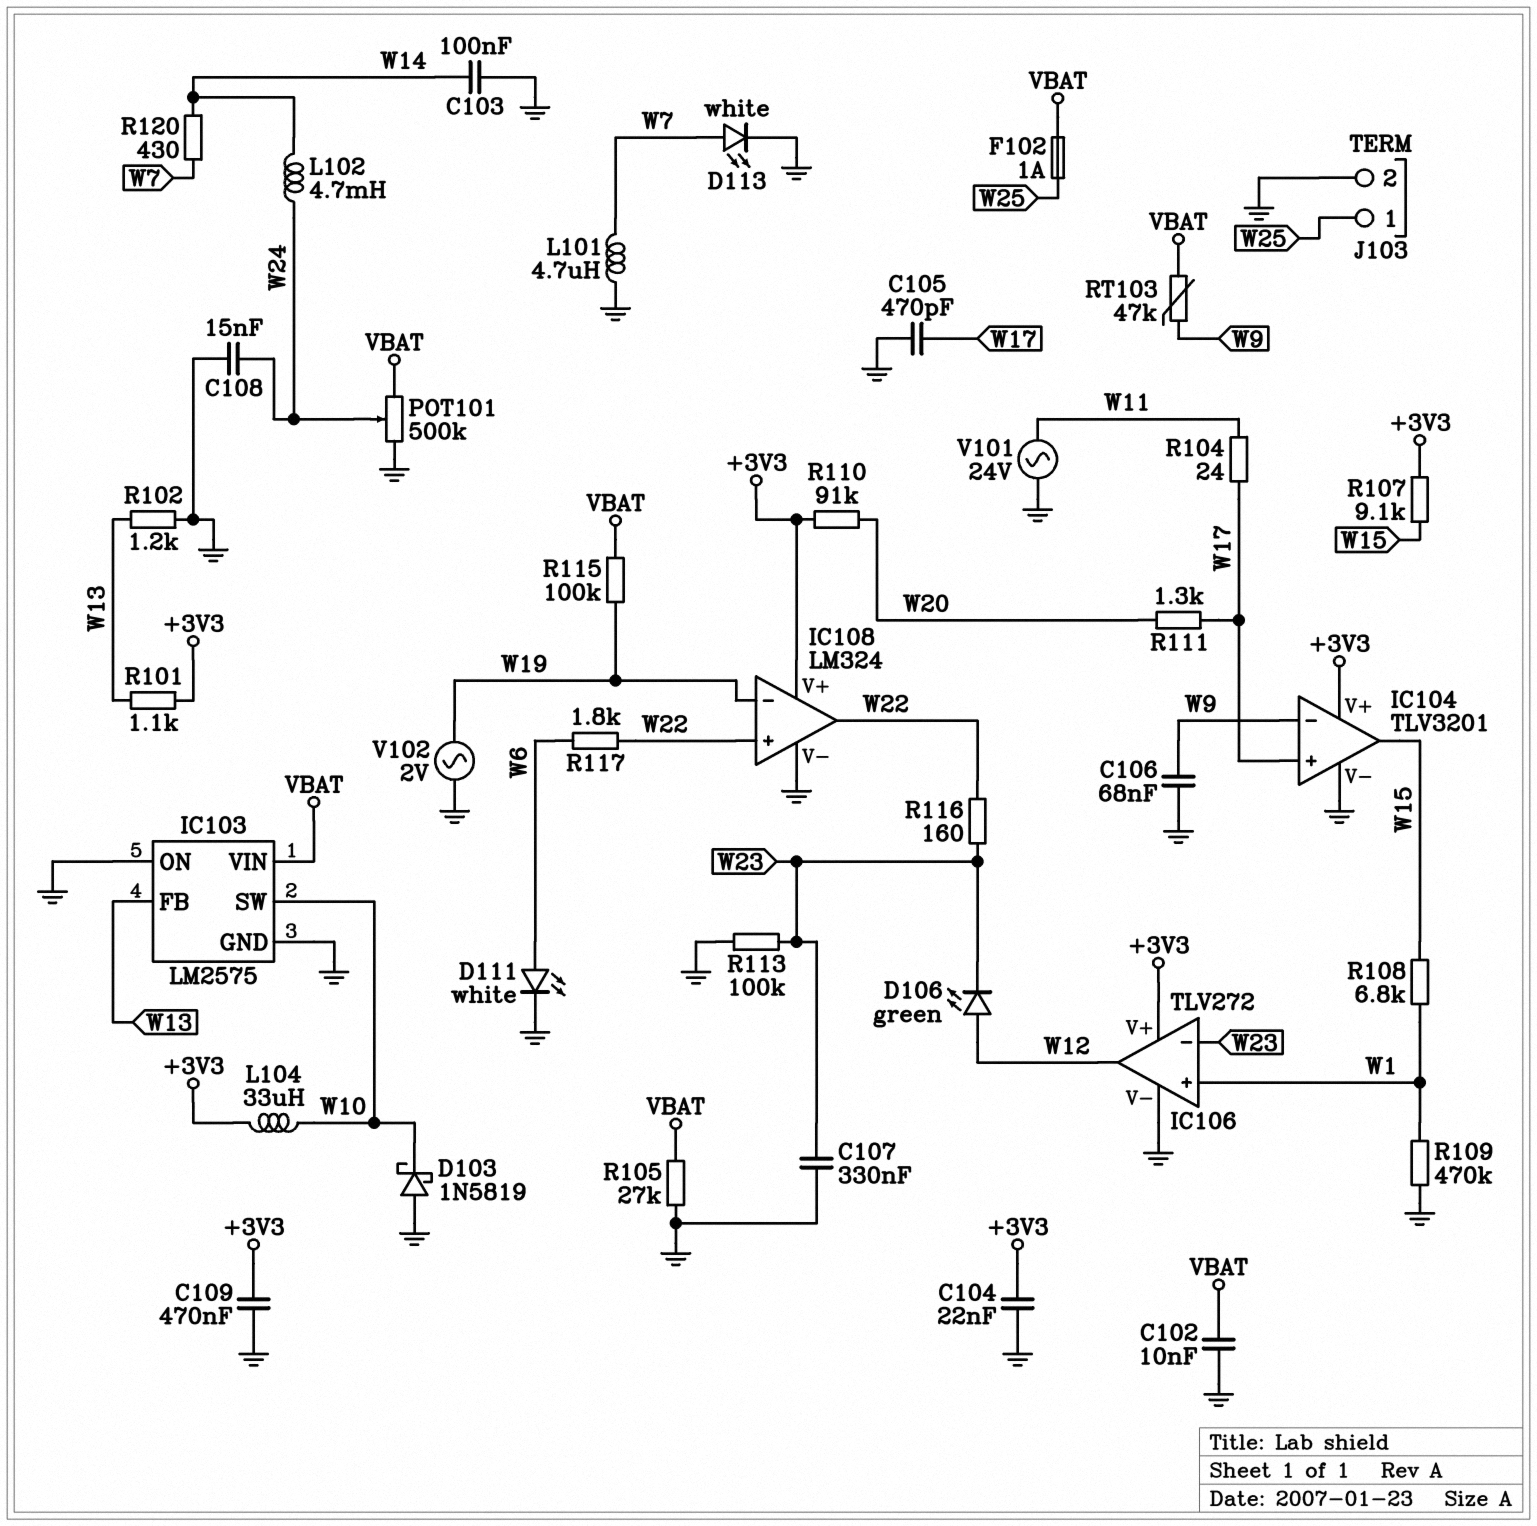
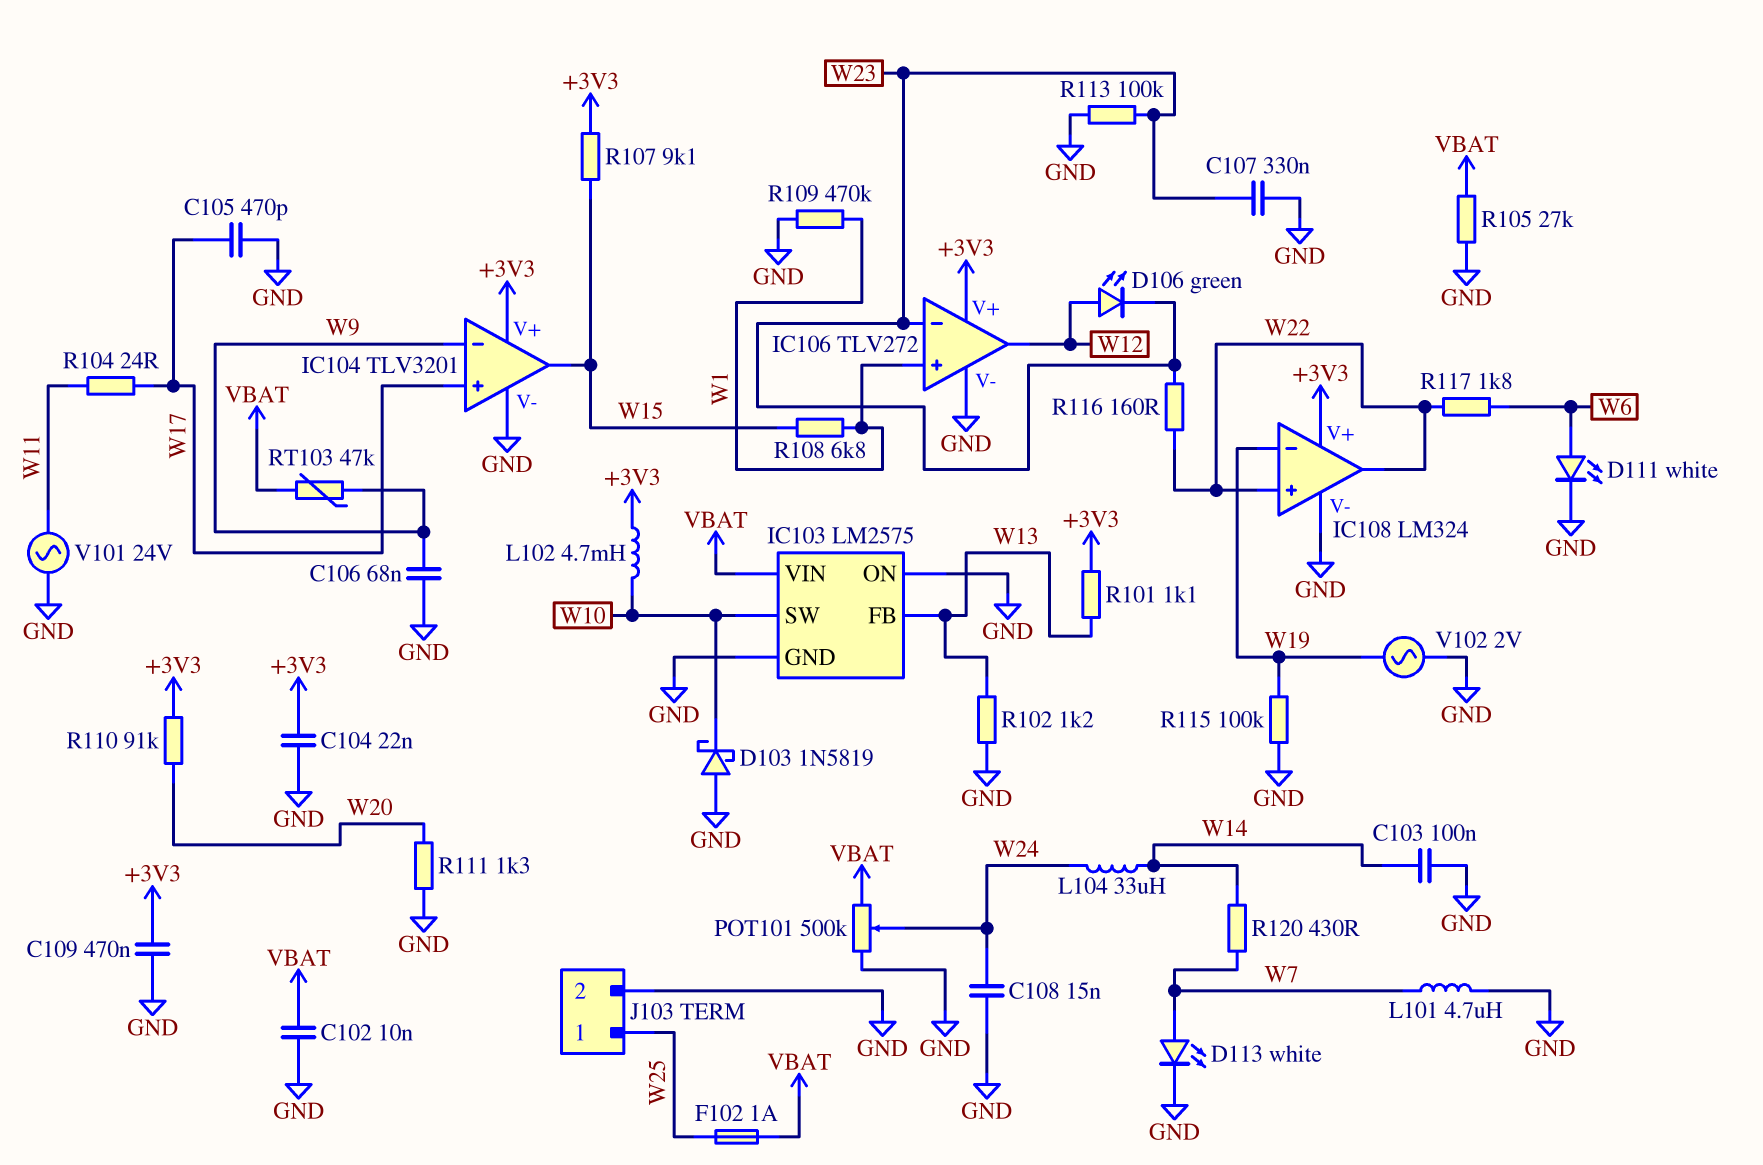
L102: 4.7mH (W14, W24) -> 4.7mH (+3V3, W10)
L104: 33uH (+3V3, W10) -> 33uH (W14, W24)
R111: 1.3k (W17, W20) -> 1.3k (GND, W20)
R115: 100k (VBAT, W19) -> 100k (GND, W19)

